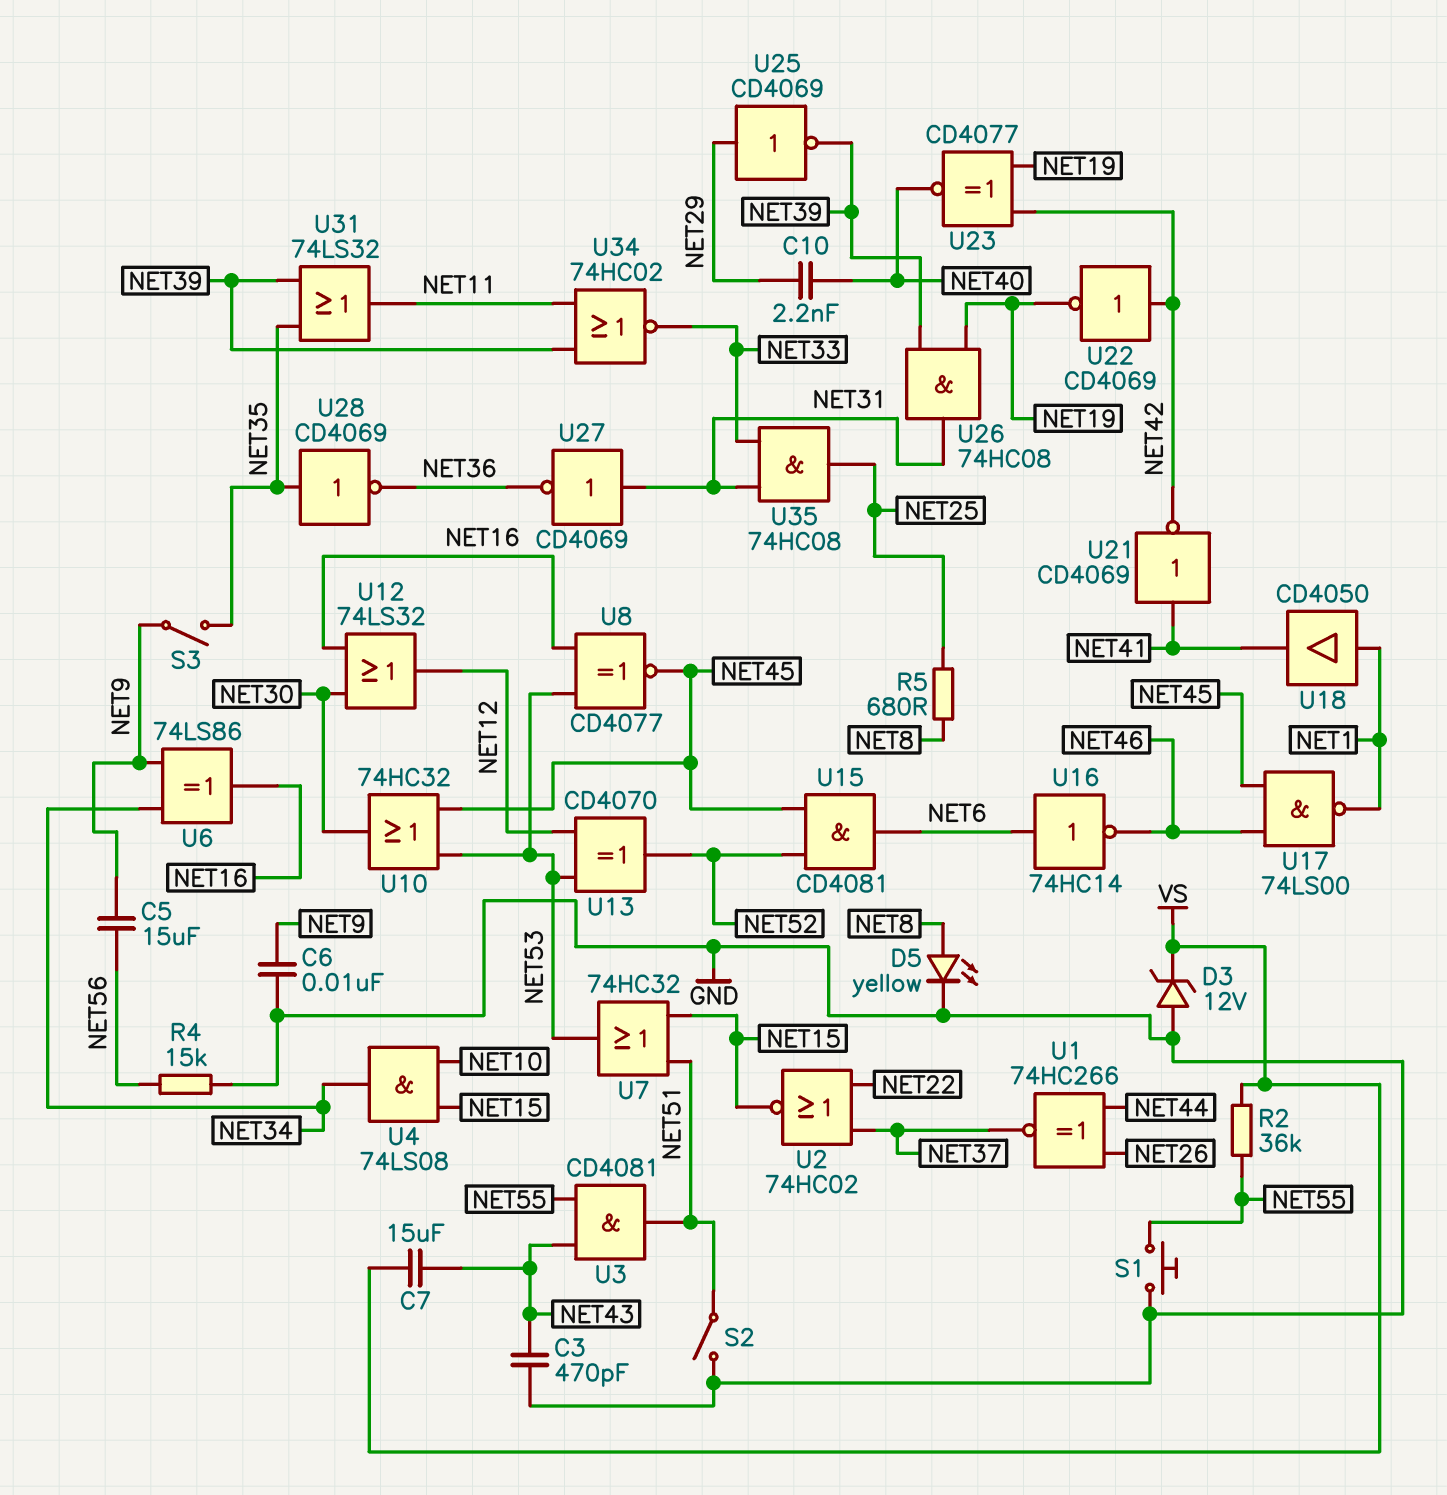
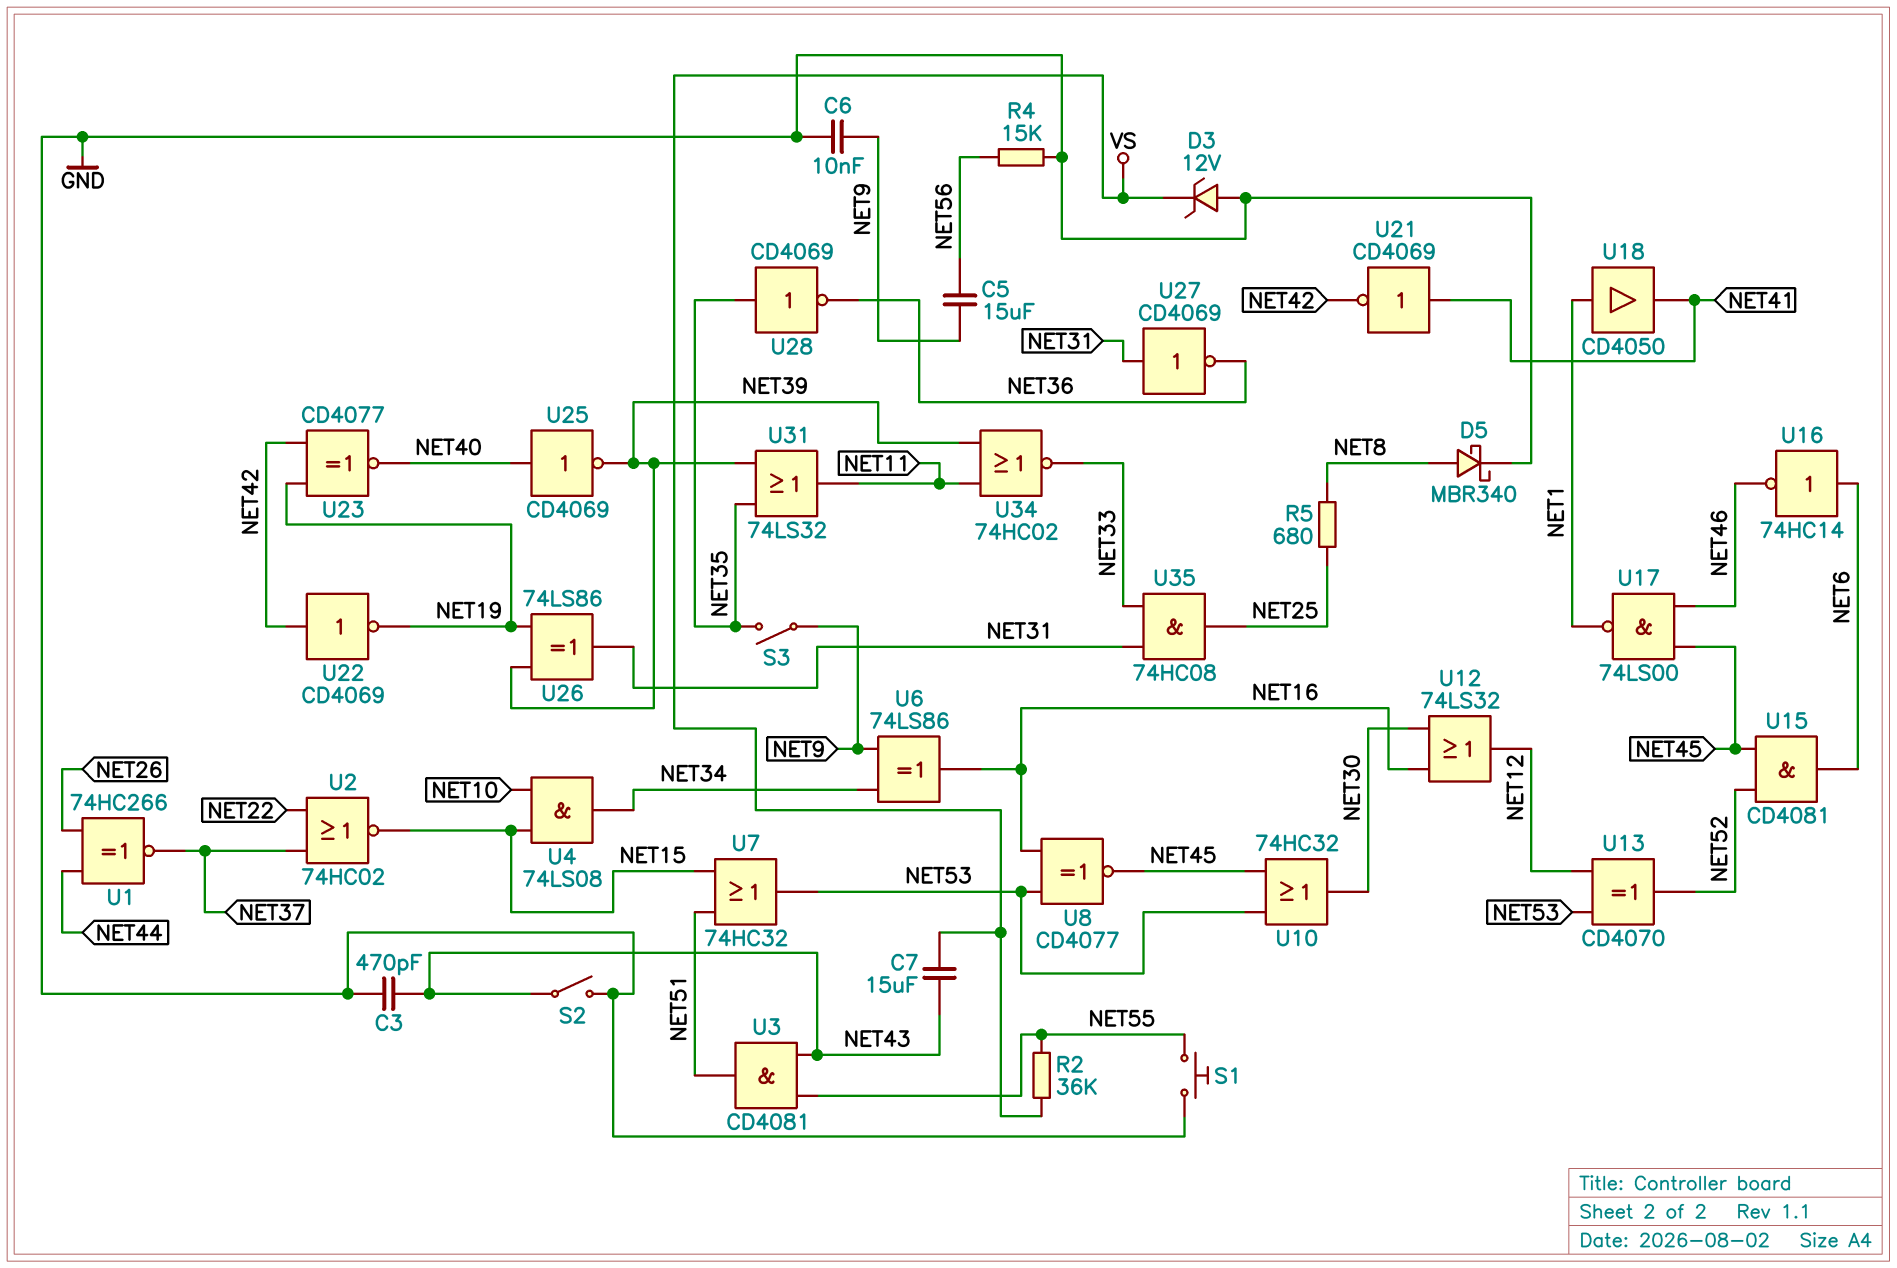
C10: 2.2nF (NET29, NET40) -> none
D5: LED yellow (A NET8, K GND) -> schottky MBR340 (A NET8, K GND)
S2: switch (GND, NET51) -> switch (GND, NET43)
U25: NOT CD4069 (in NET29, out NET39) -> NOT CD4069 (in NET40, out NET39)
U26: AND 74HC08 (in NET19, in NET39, out NET31) -> XOR 74LS86 (in NET19, in NET39, out NET31)

